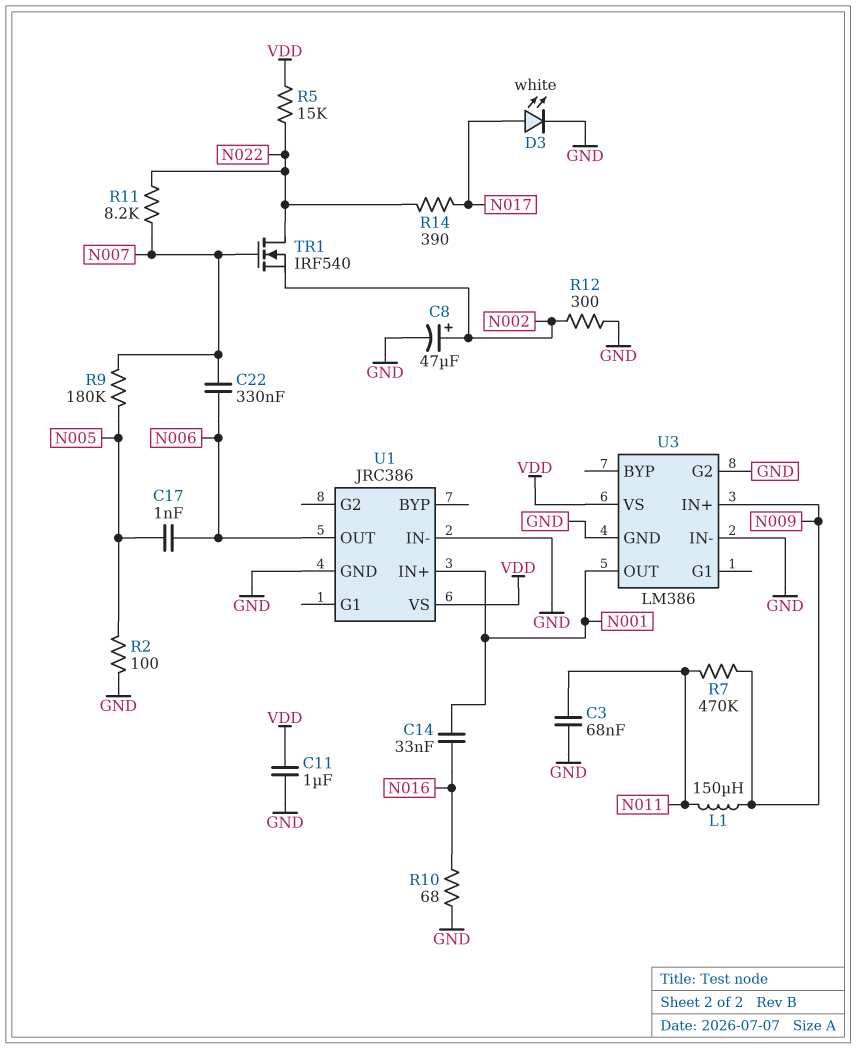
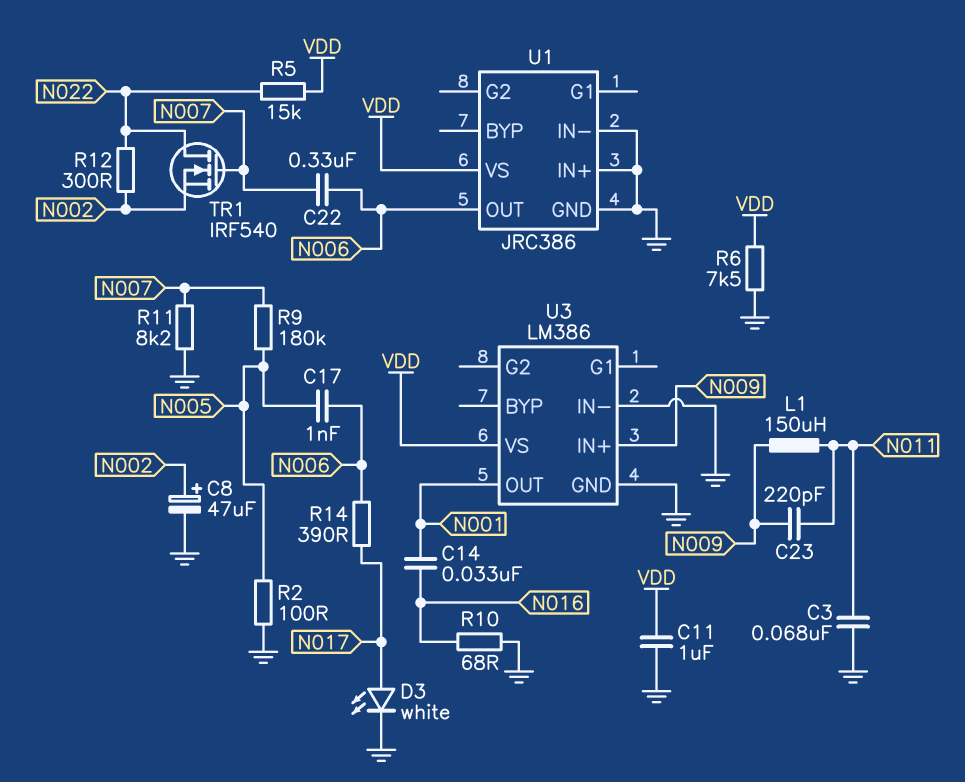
C23: none -> 220pF (N009, N011)
R6: none -> 7.5k (GND, VDD)
R7: 470k (N009, N011) -> none
R11: 8.2k (N007, N022) -> 8.2k (GND, N007)
R12: 300 (GND, N002) -> 300 (N002, N022)
R14: 390 (N017, N022) -> 390 (N006, N017)
U1 pin IN+: N001 -> GND
U3 pin G2: GND -> none

